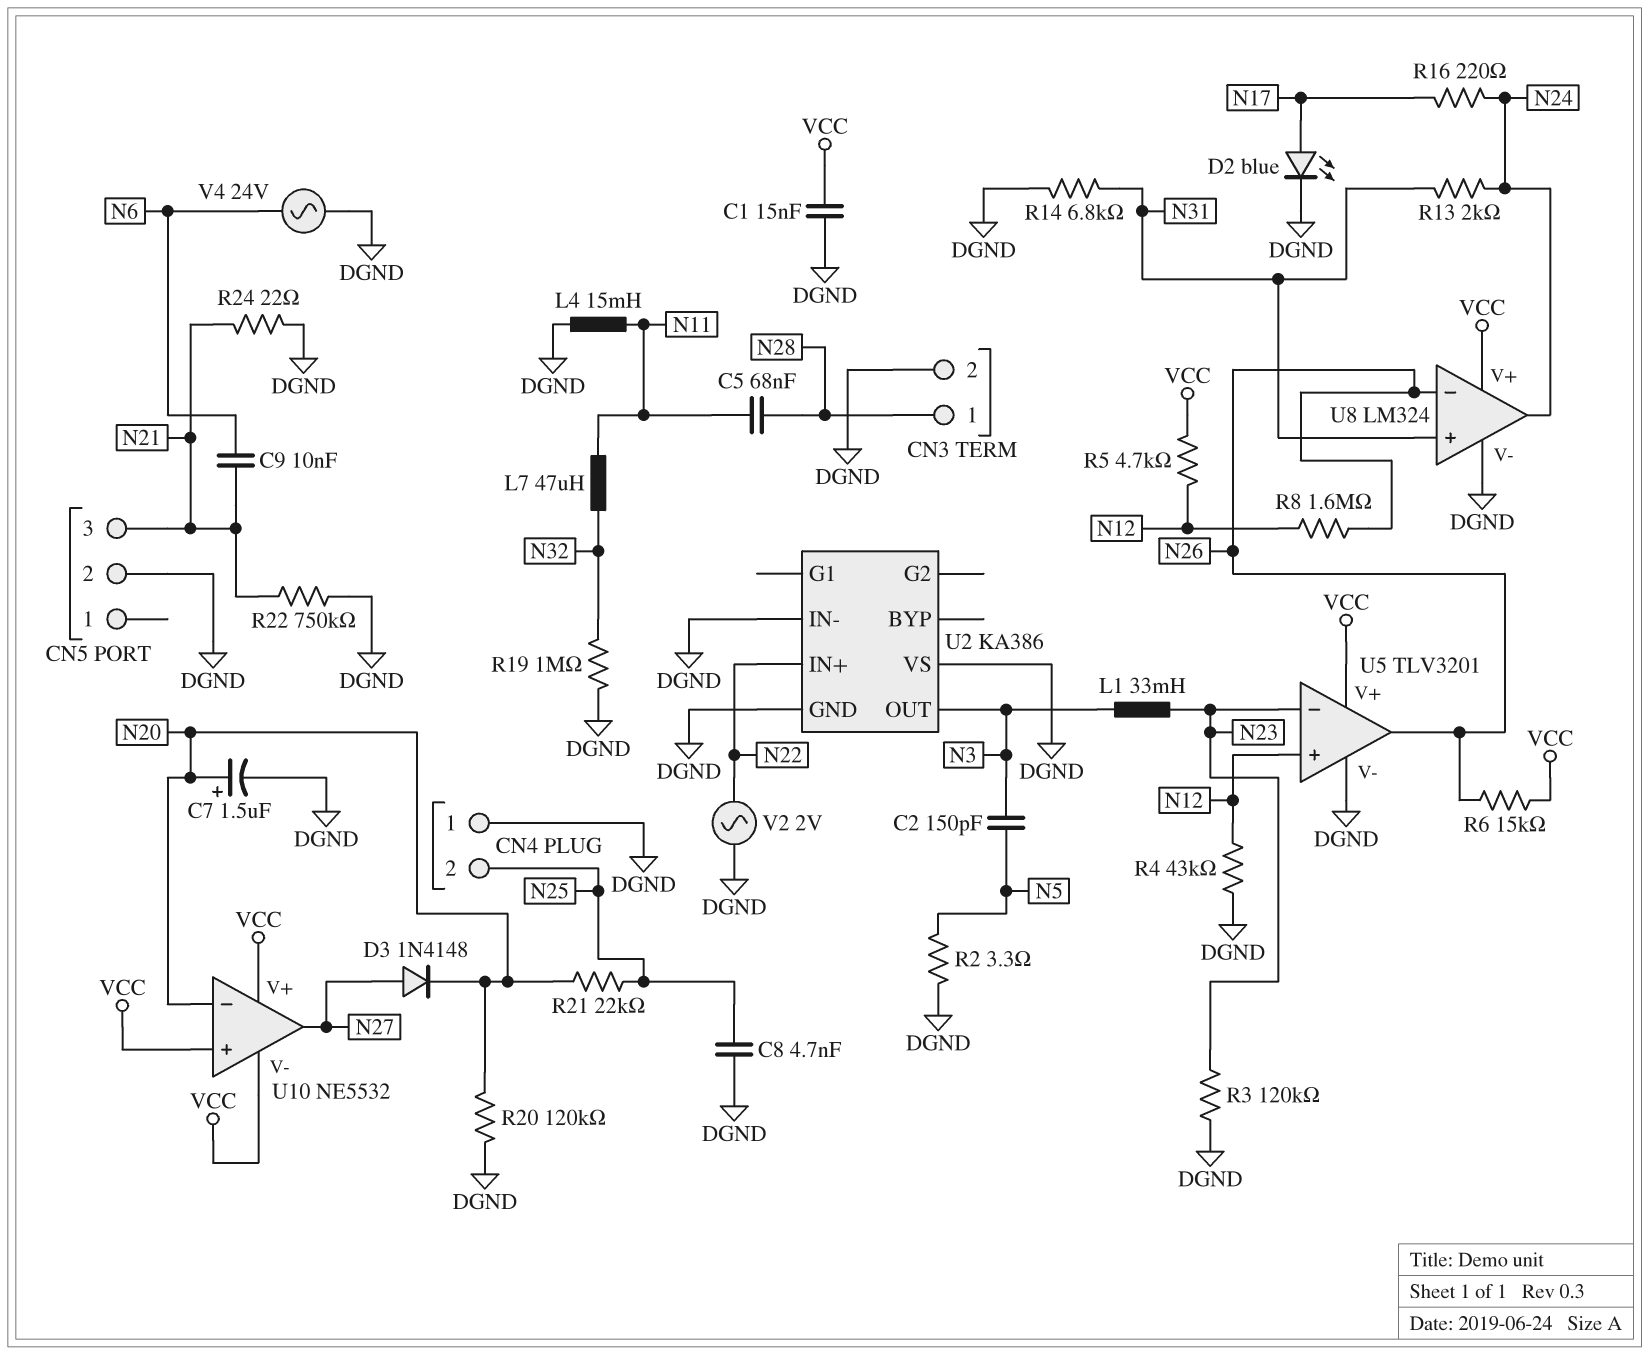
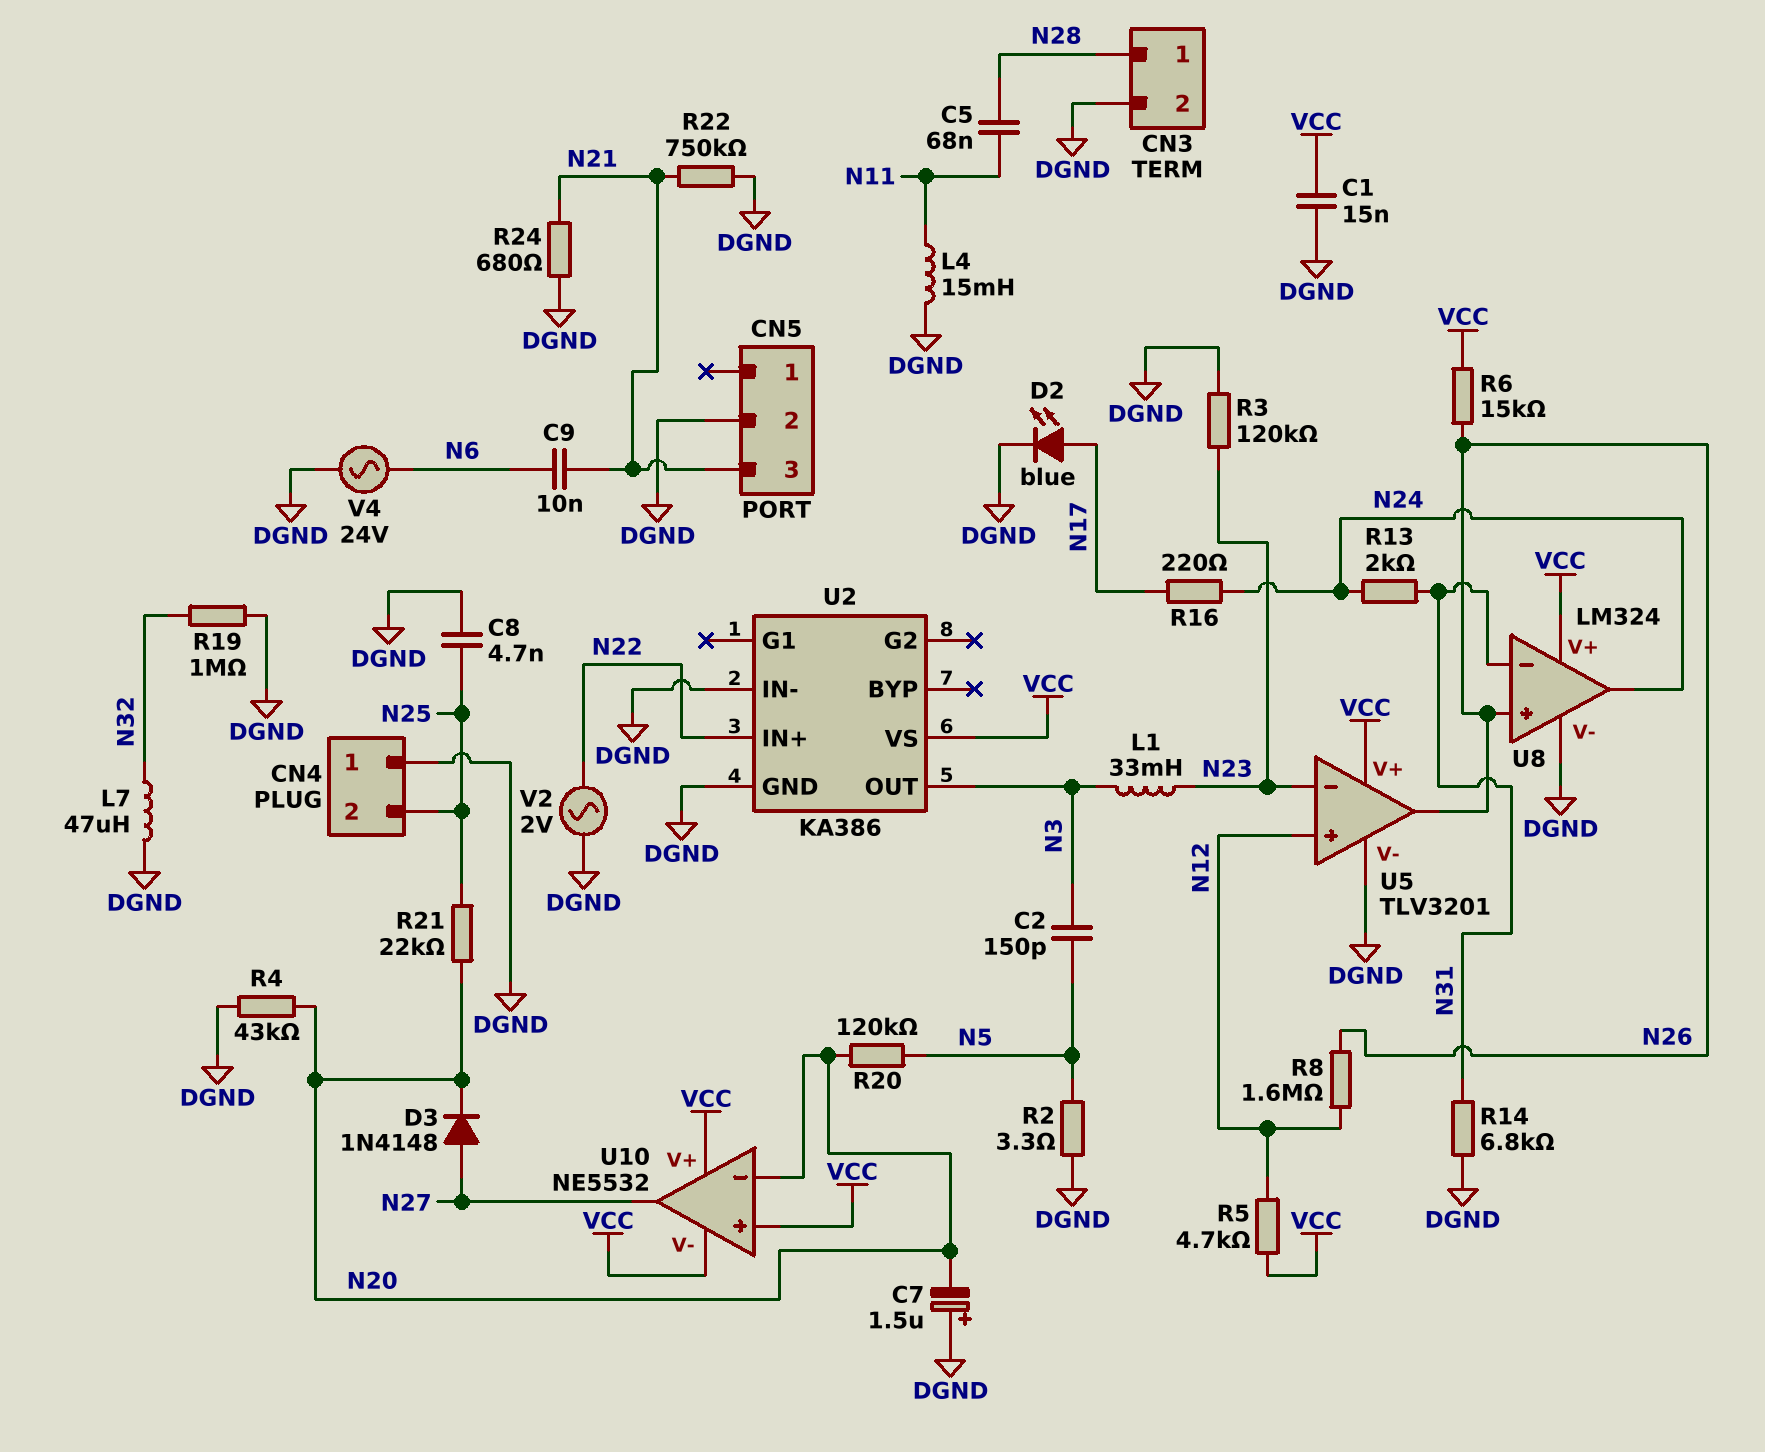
C7: 1.5uF (plus N20, minus DGND) -> 1.5uF (plus DGND, minus N20)
L7: 47uH (N11, N32) -> 47uH (DGND, N32)
R4: 43k (DGND, N12) -> 43k (DGND, N20)
R20: 120k (DGND, N20) -> 120k (N5, N20)
R24: 22 (DGND, N21) -> 680 (DGND, N21)
U2 pin VS: DGND -> VCC
U8 pin in+: N31 -> N26
U8 pin in-: N26 -> N31

